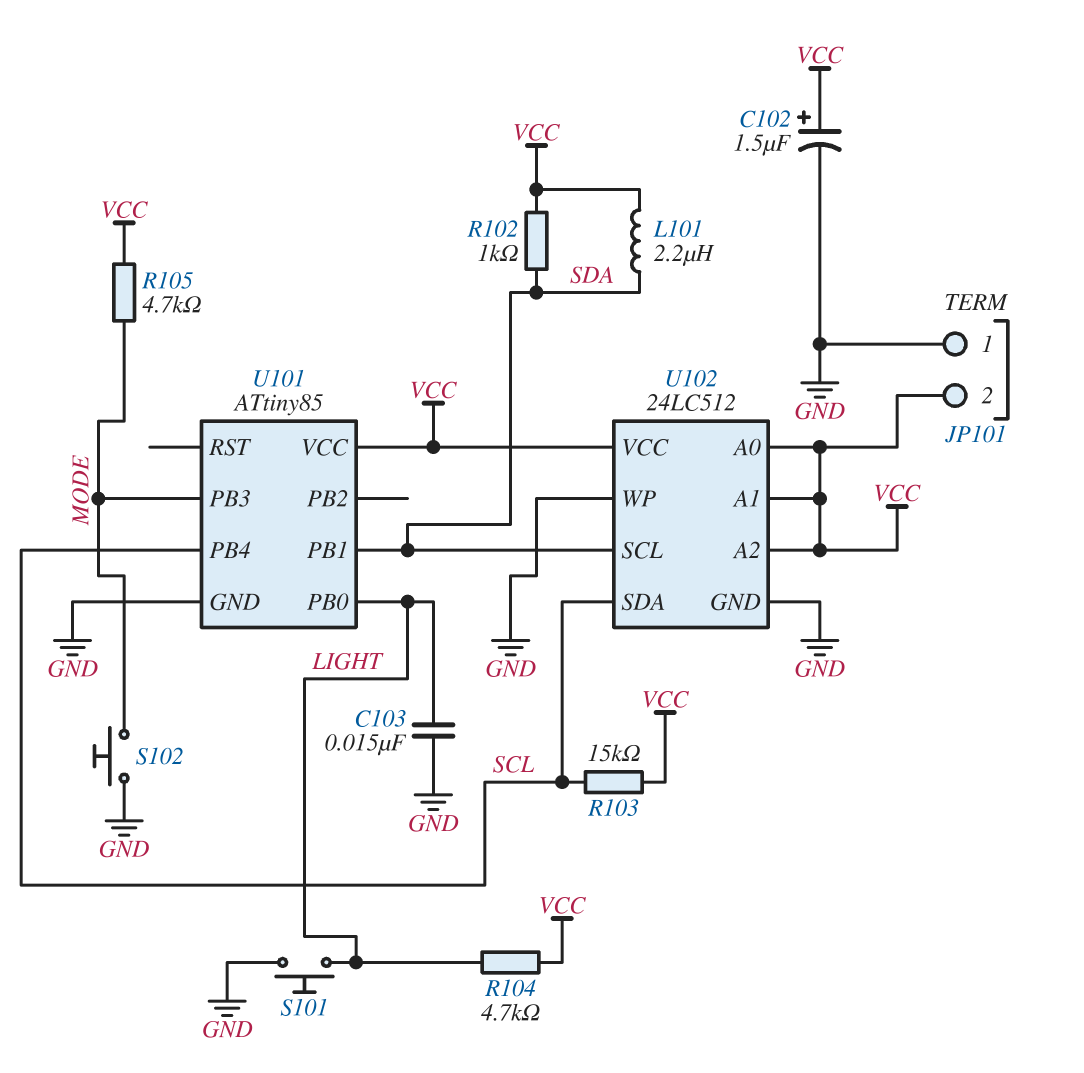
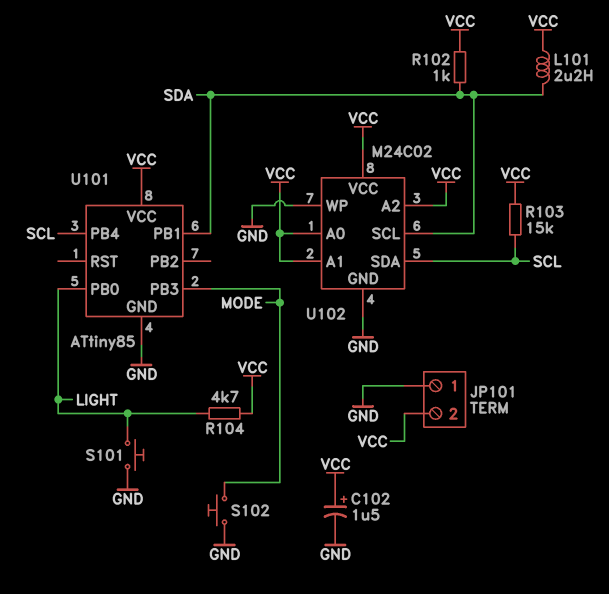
C103: 15nF (GND, LIGHT) -> none
R105: 4.7k (MODE, VCC) -> none
U102: 24LC512 -> M24C02

